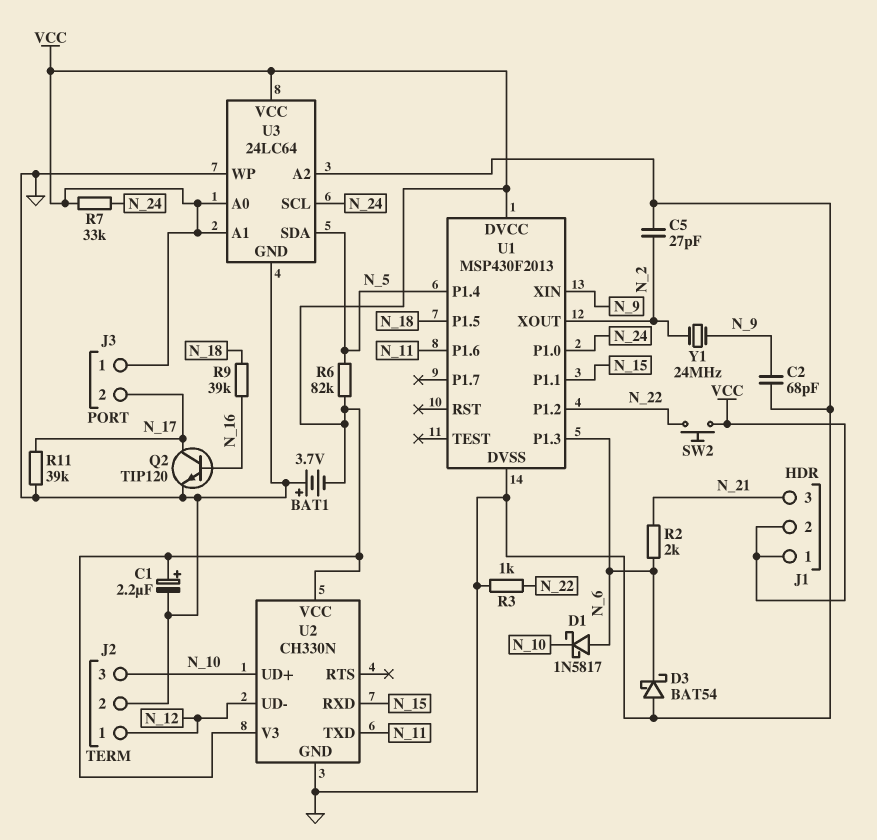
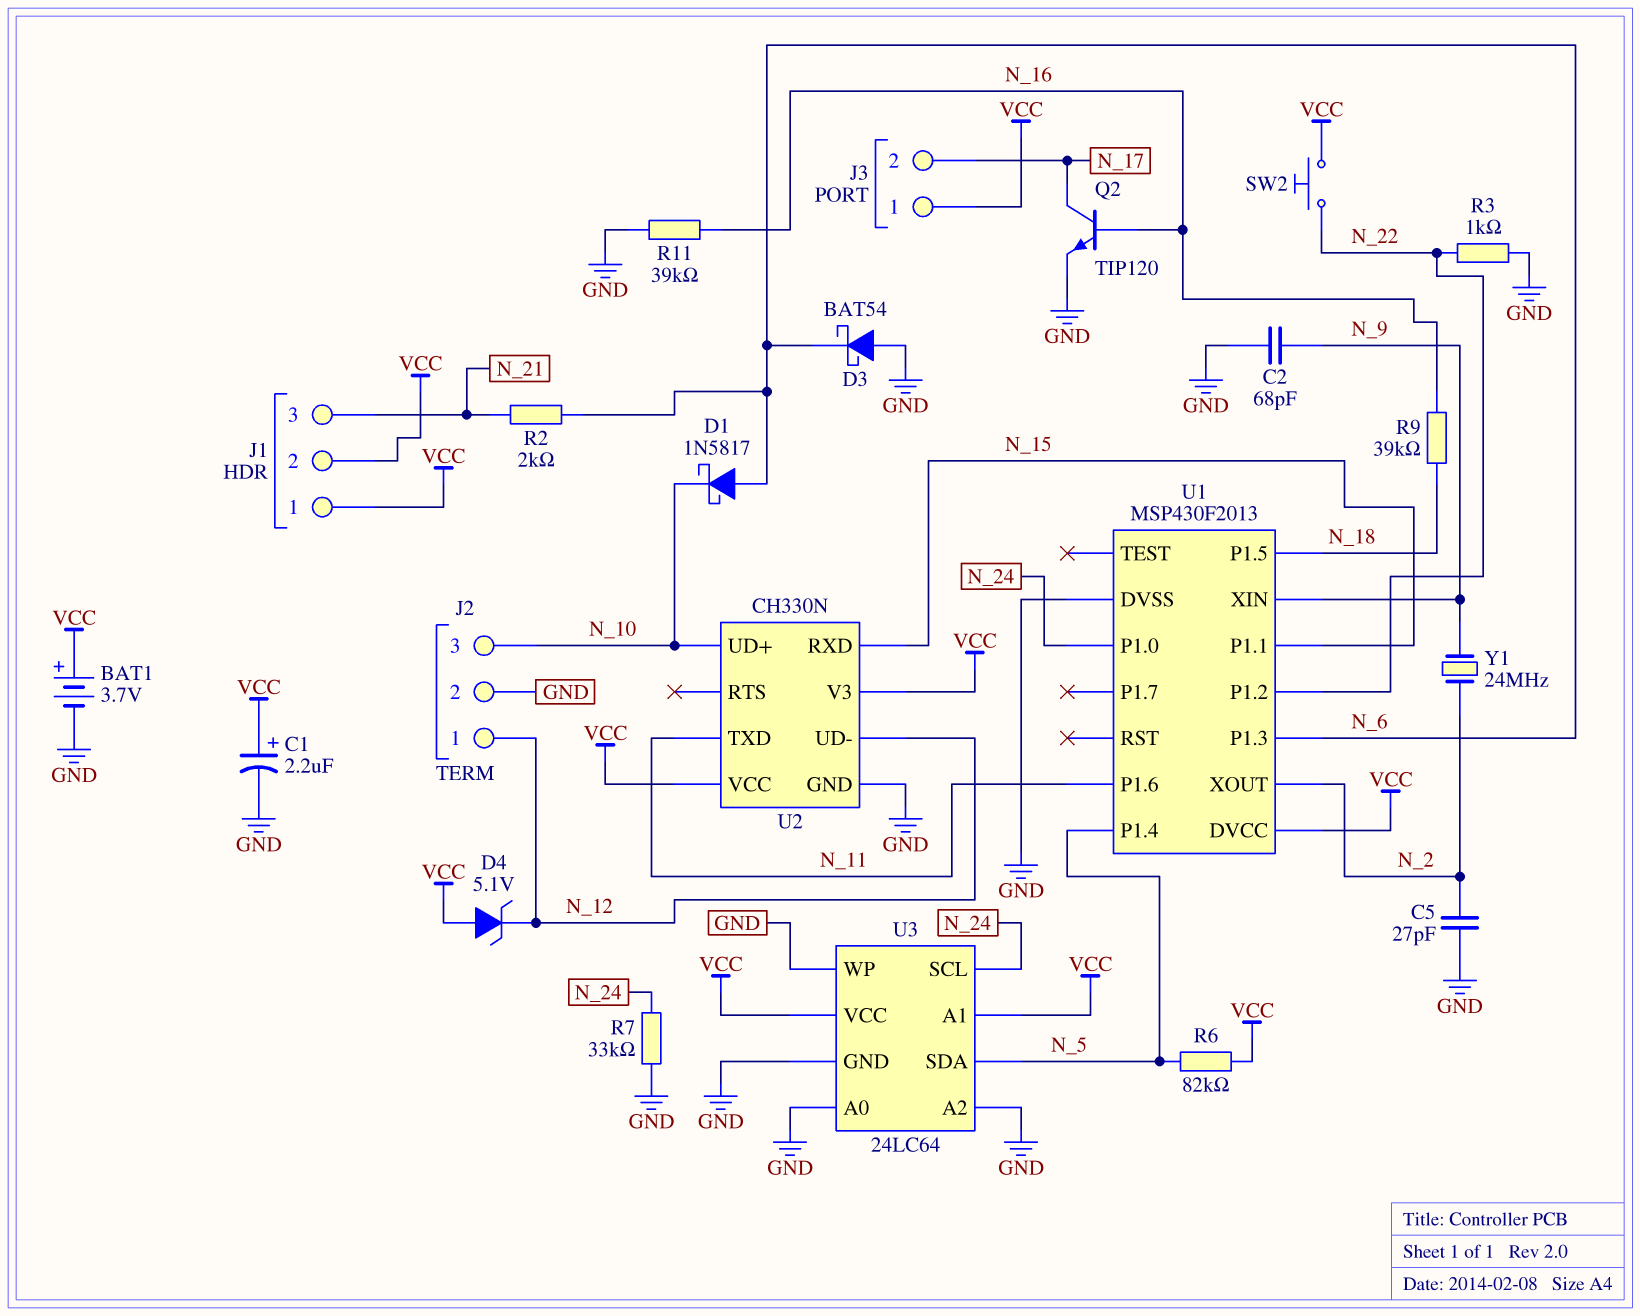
BAT1: 3.7V (plus GND, minus VCC) -> 3.7V (plus VCC, minus GND)
D4: none -> zener 5.1V (A VCC, K N_12)
R7: 33k (N_24, VCC) -> 33k (GND, N_24)
R11: 39k (GND, N_17) -> 39k (GND, N_16)
U3 pin A0: VCC -> GND

